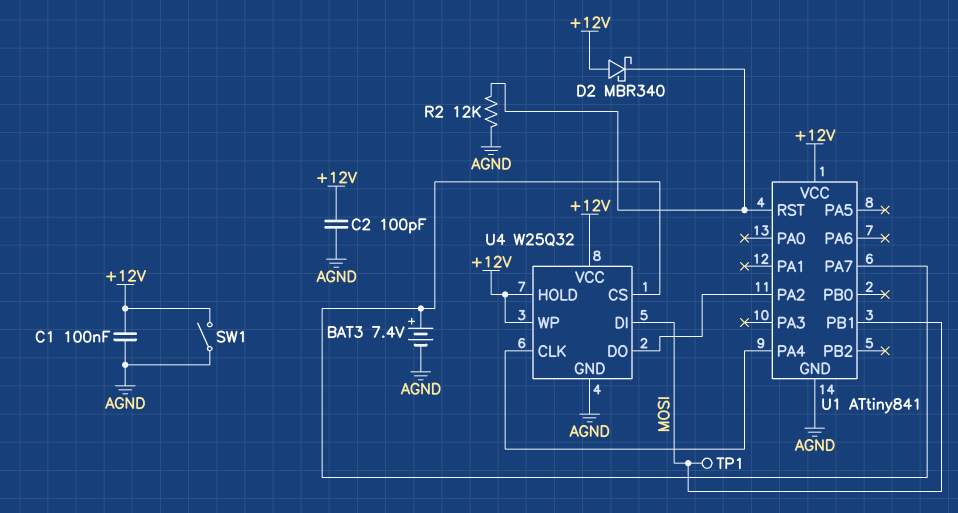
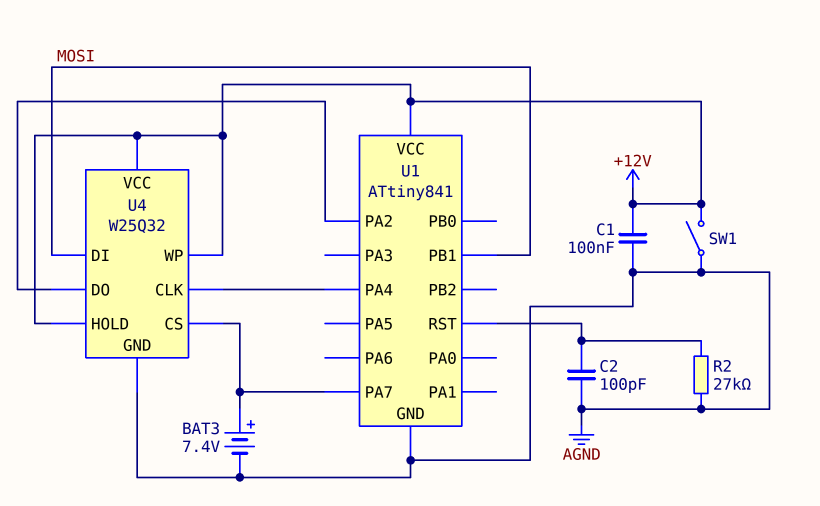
C2: 100pF (+12V, AGND) -> 100pF (AGND, U1/RST)
D2: schottky MBR340 (A +12V, K U1/RST) -> none
R2: 12k (AGND, U1/RST) -> 27k (AGND, U1/RST)
TP1: test point (MOSI) -> none

